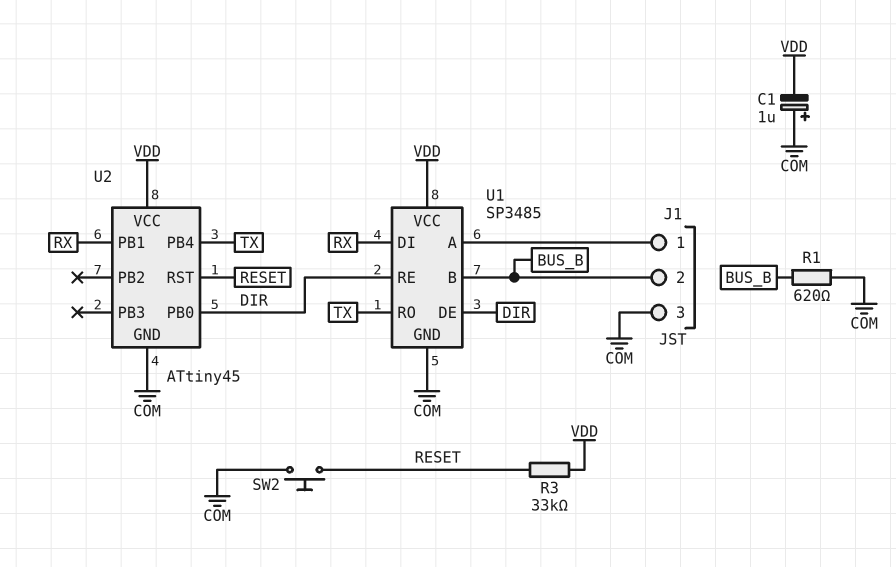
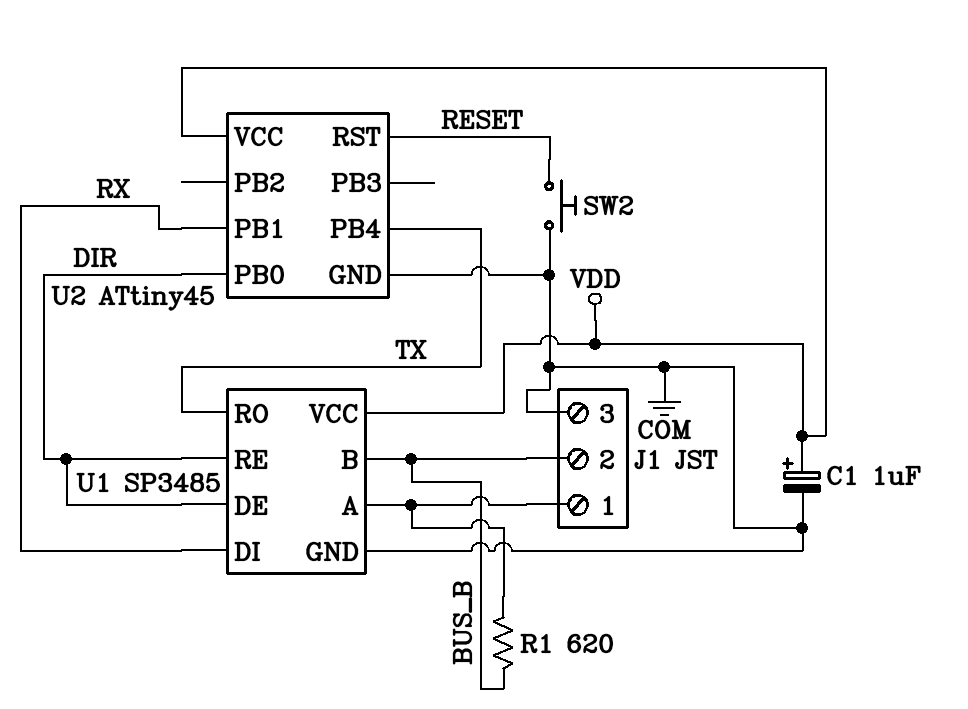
C1: 1uF (plus COM, minus VDD) -> 1uF (plus VDD, minus COM)
R1: 620 (BUS_B, COM) -> 620 (BUS_B, J1/1)
R3: 33k (RESET, VDD) -> none

